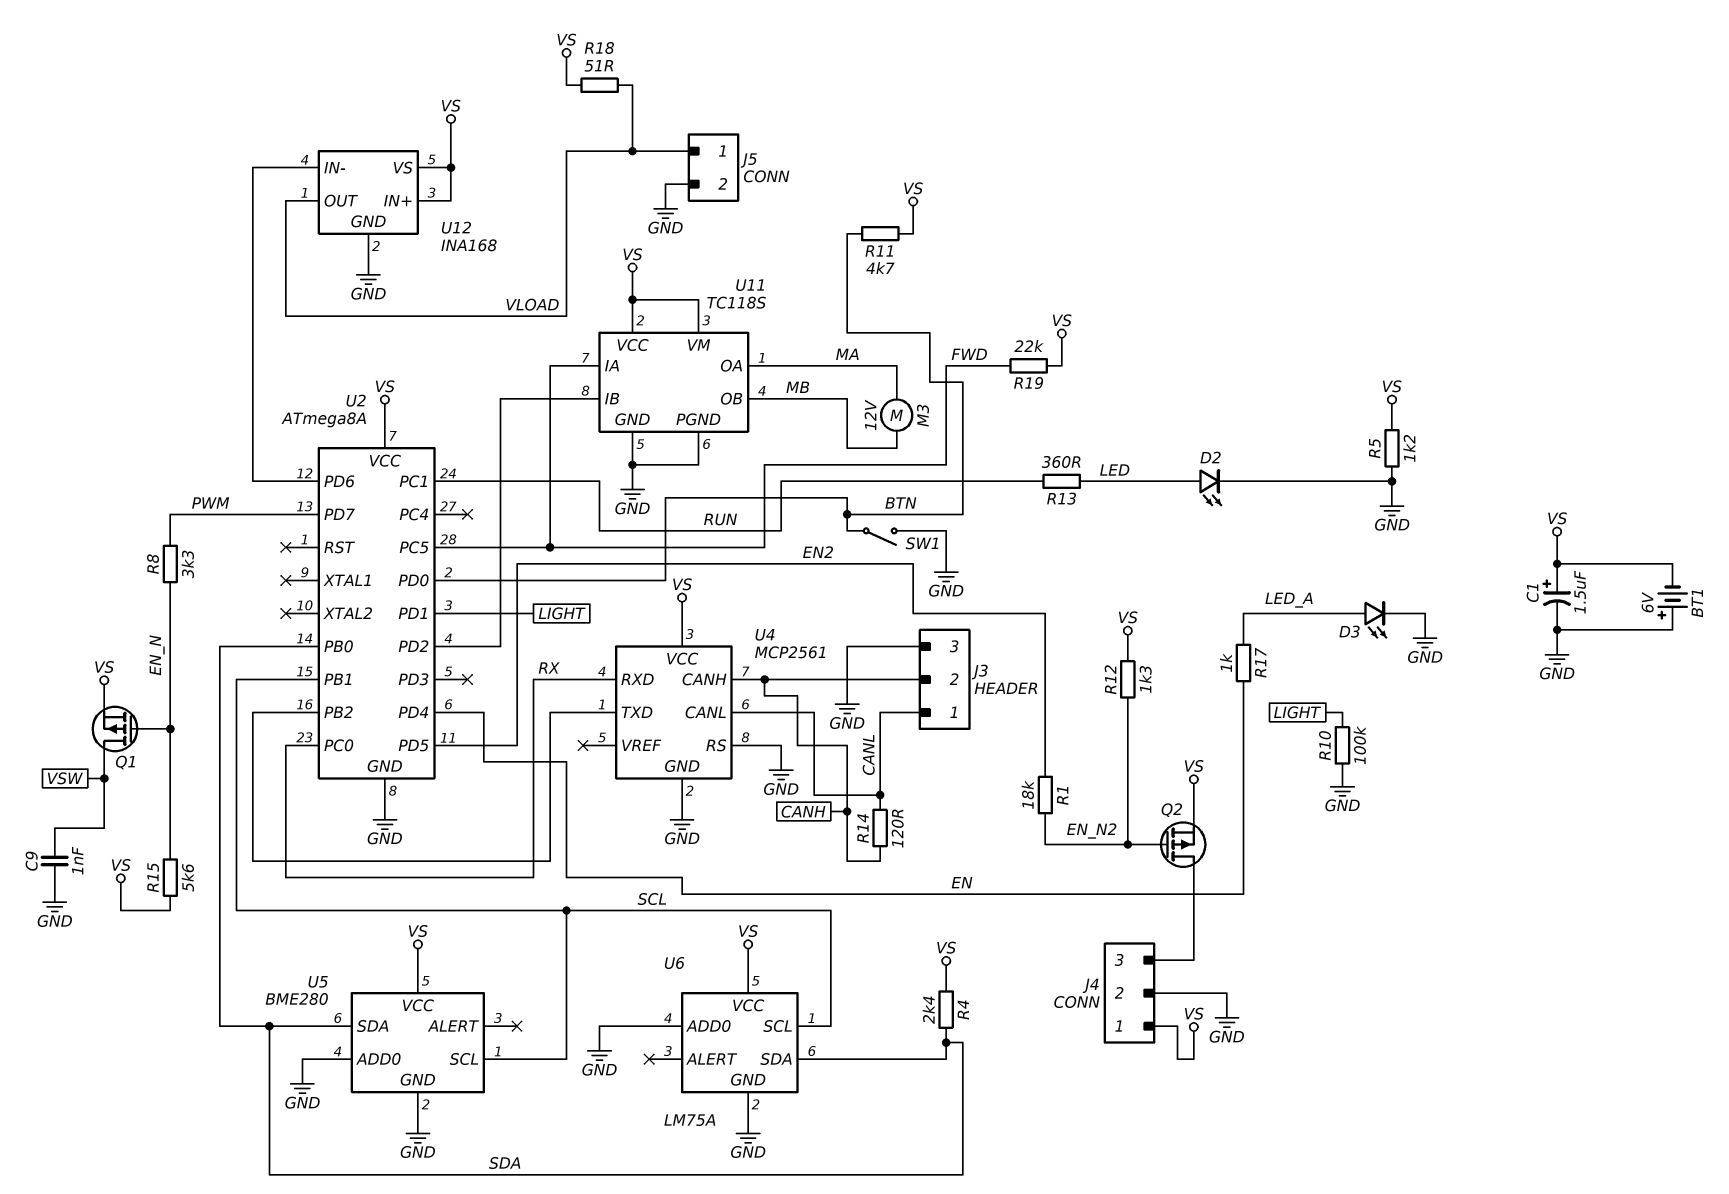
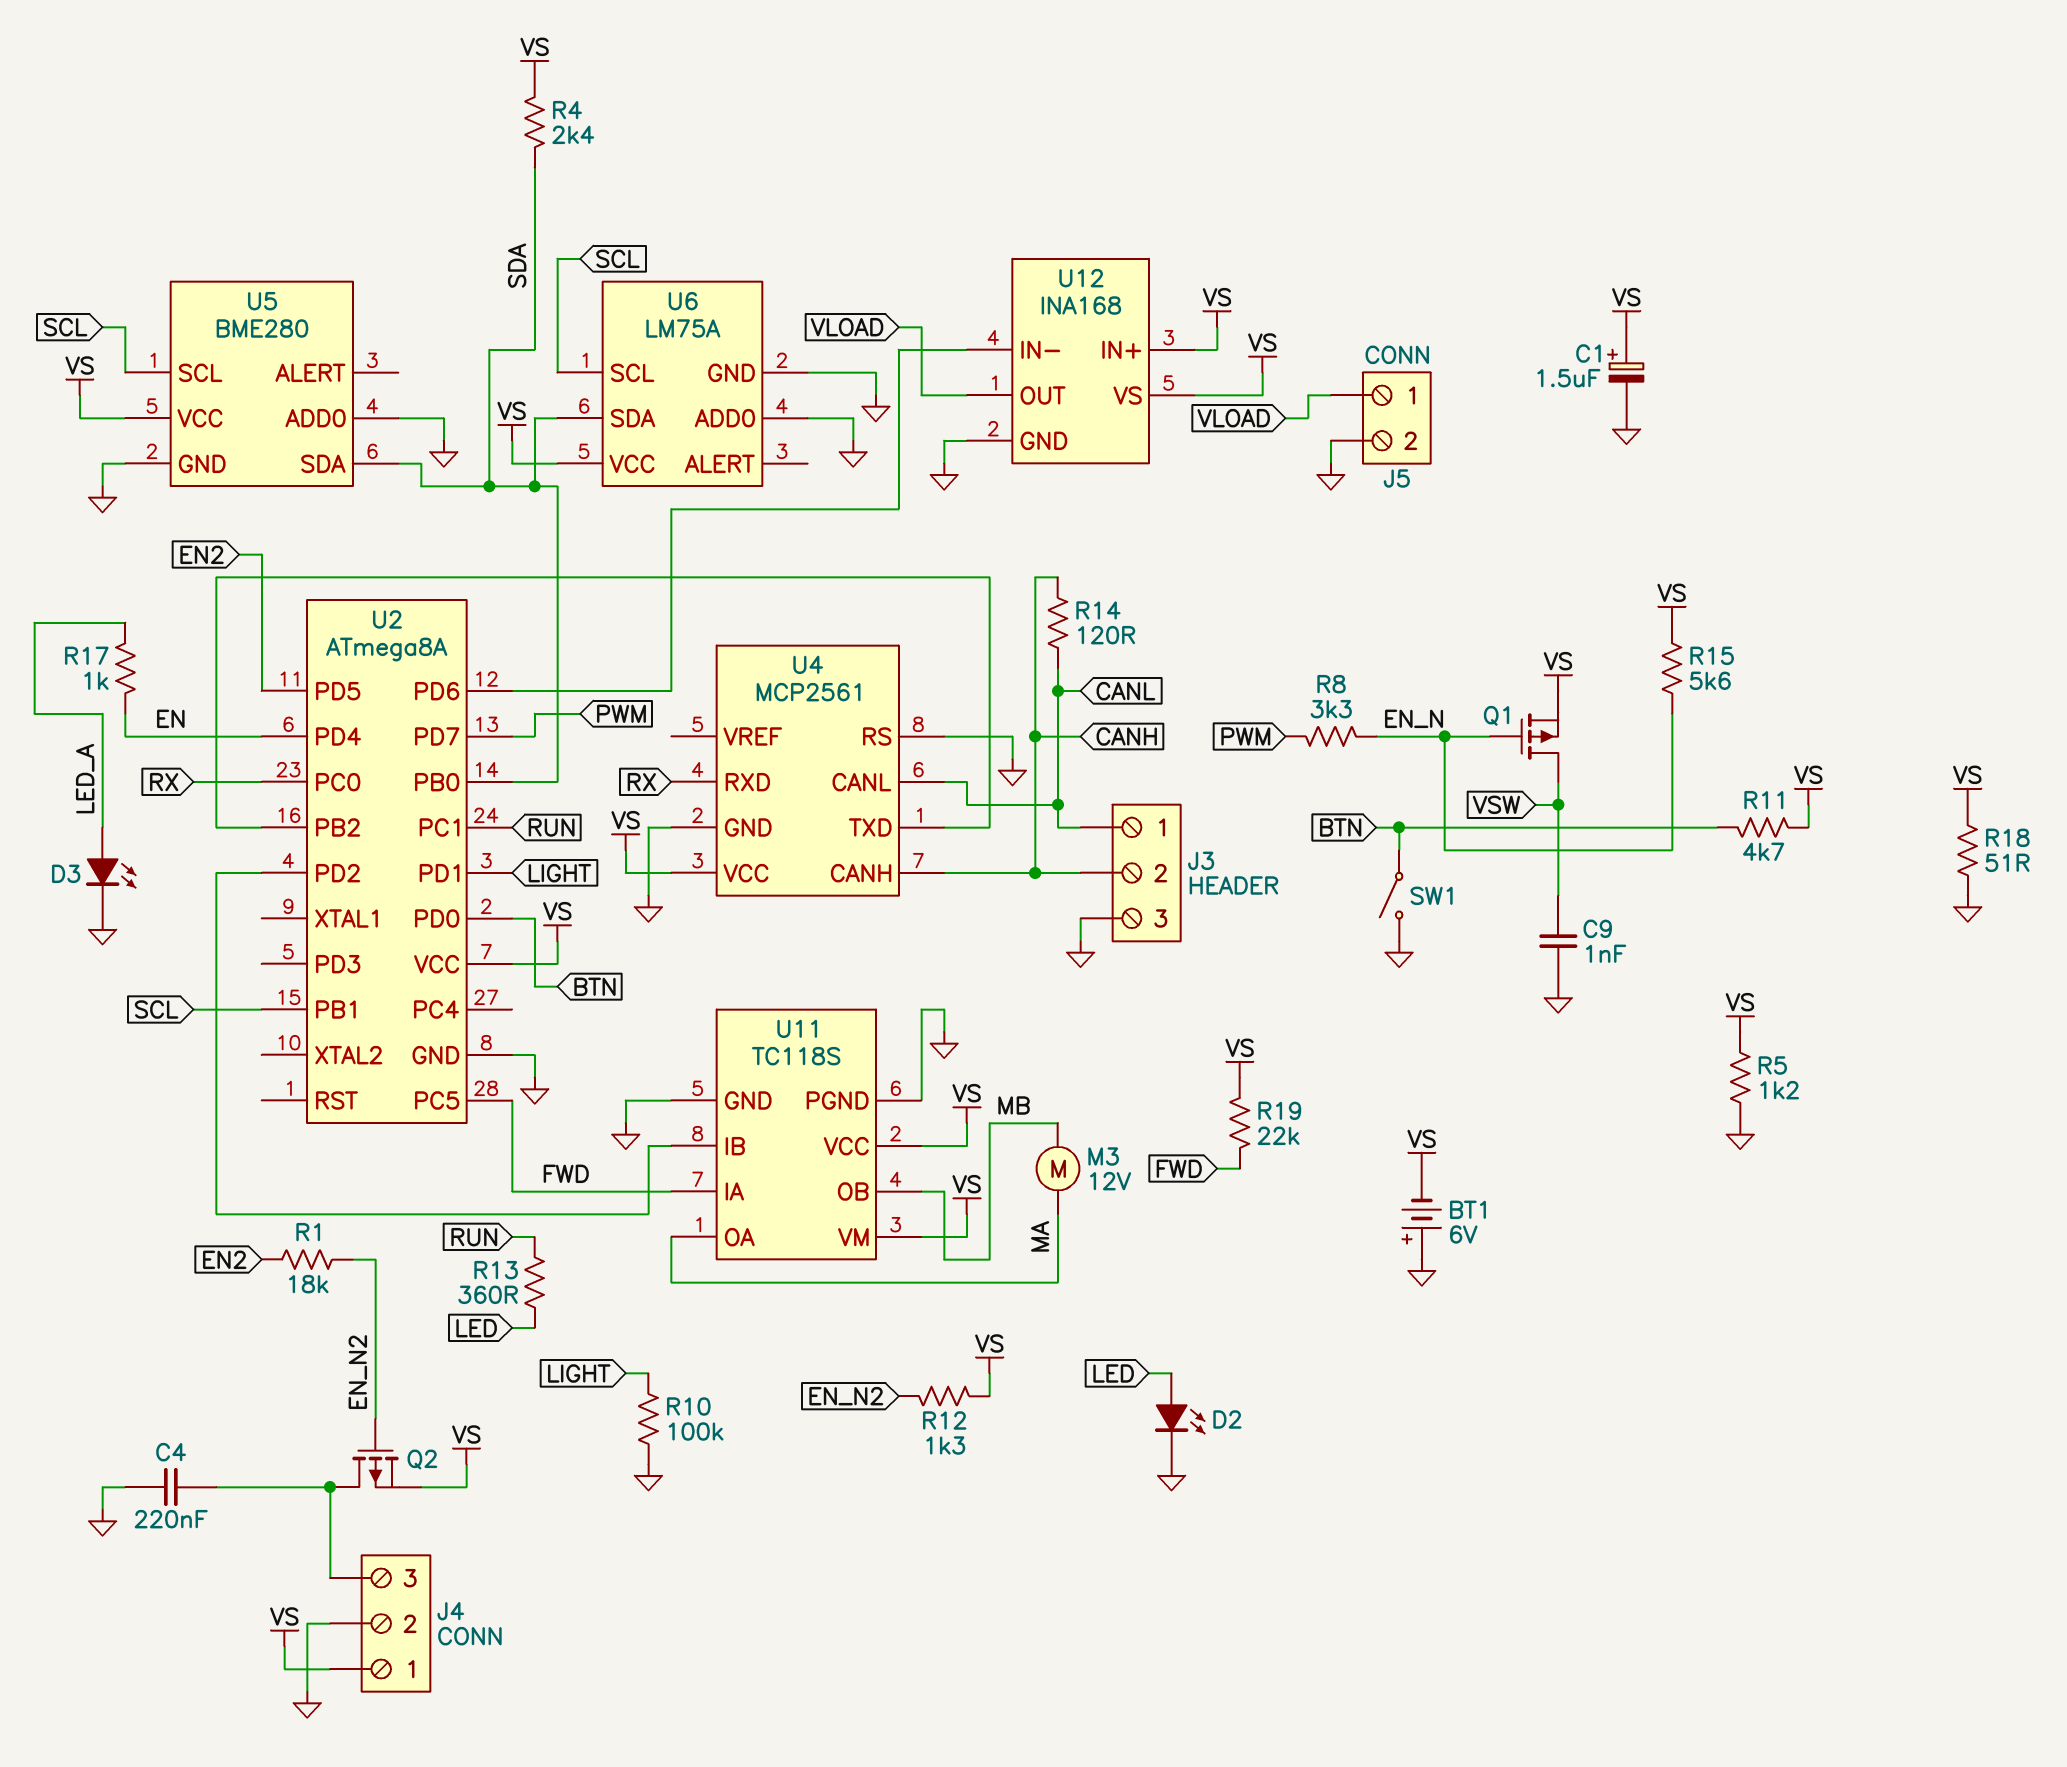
C4: none -> 220nF (GND, J4/3)
R18: 51 (VLOAD, VS) -> 51 (GND, VS)

